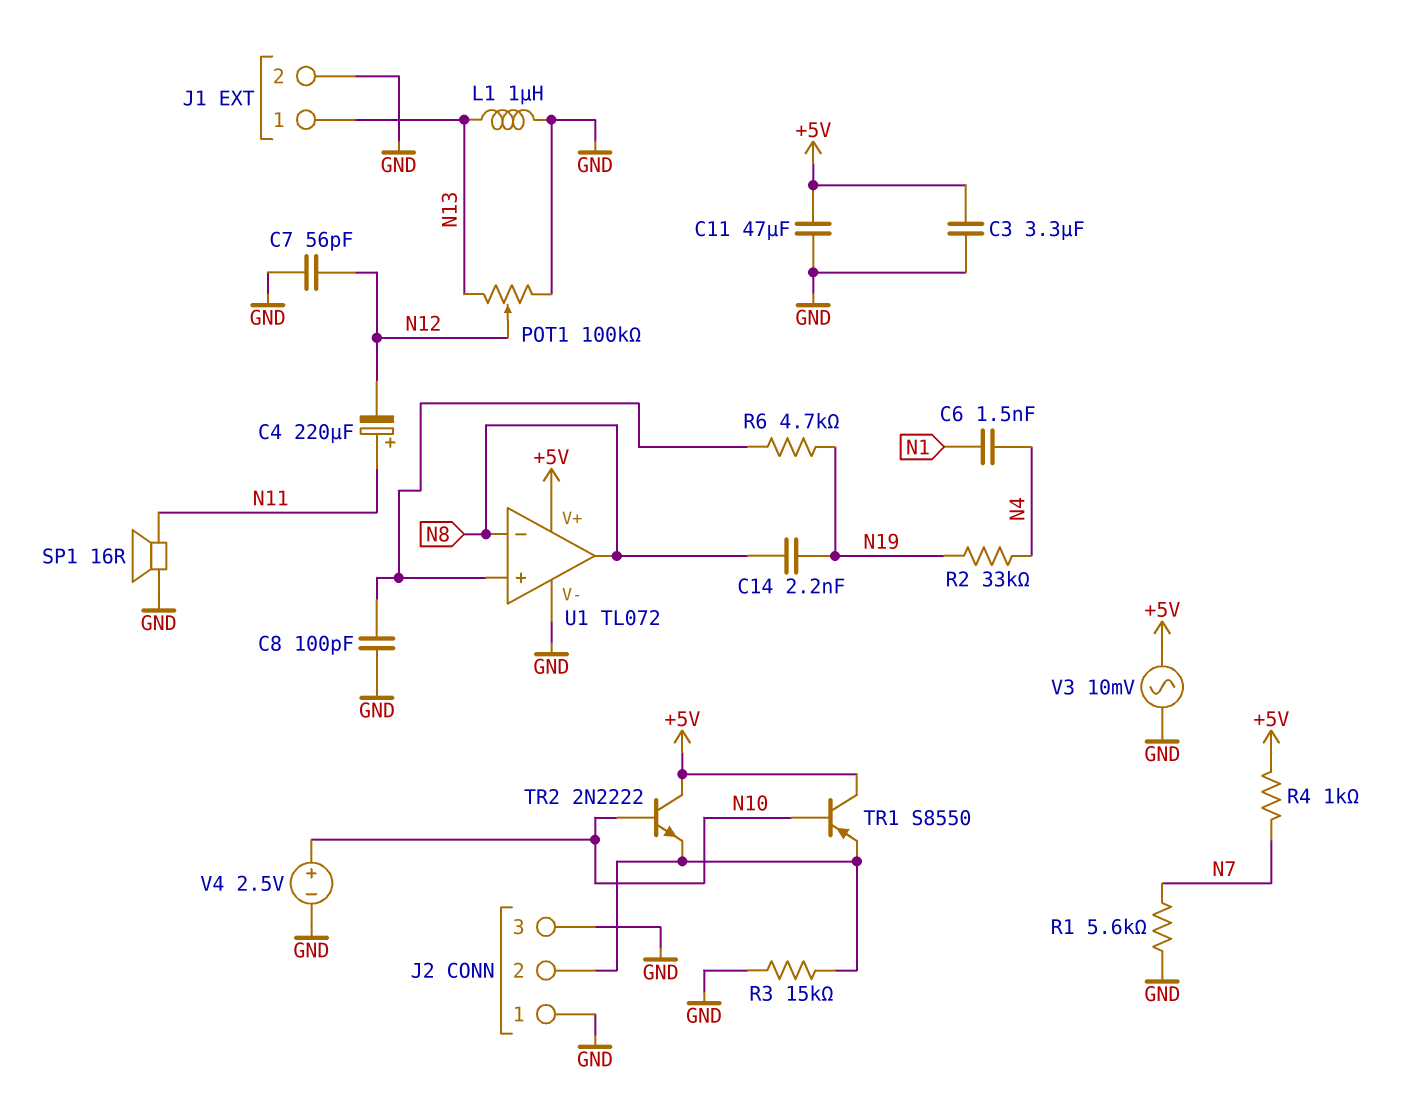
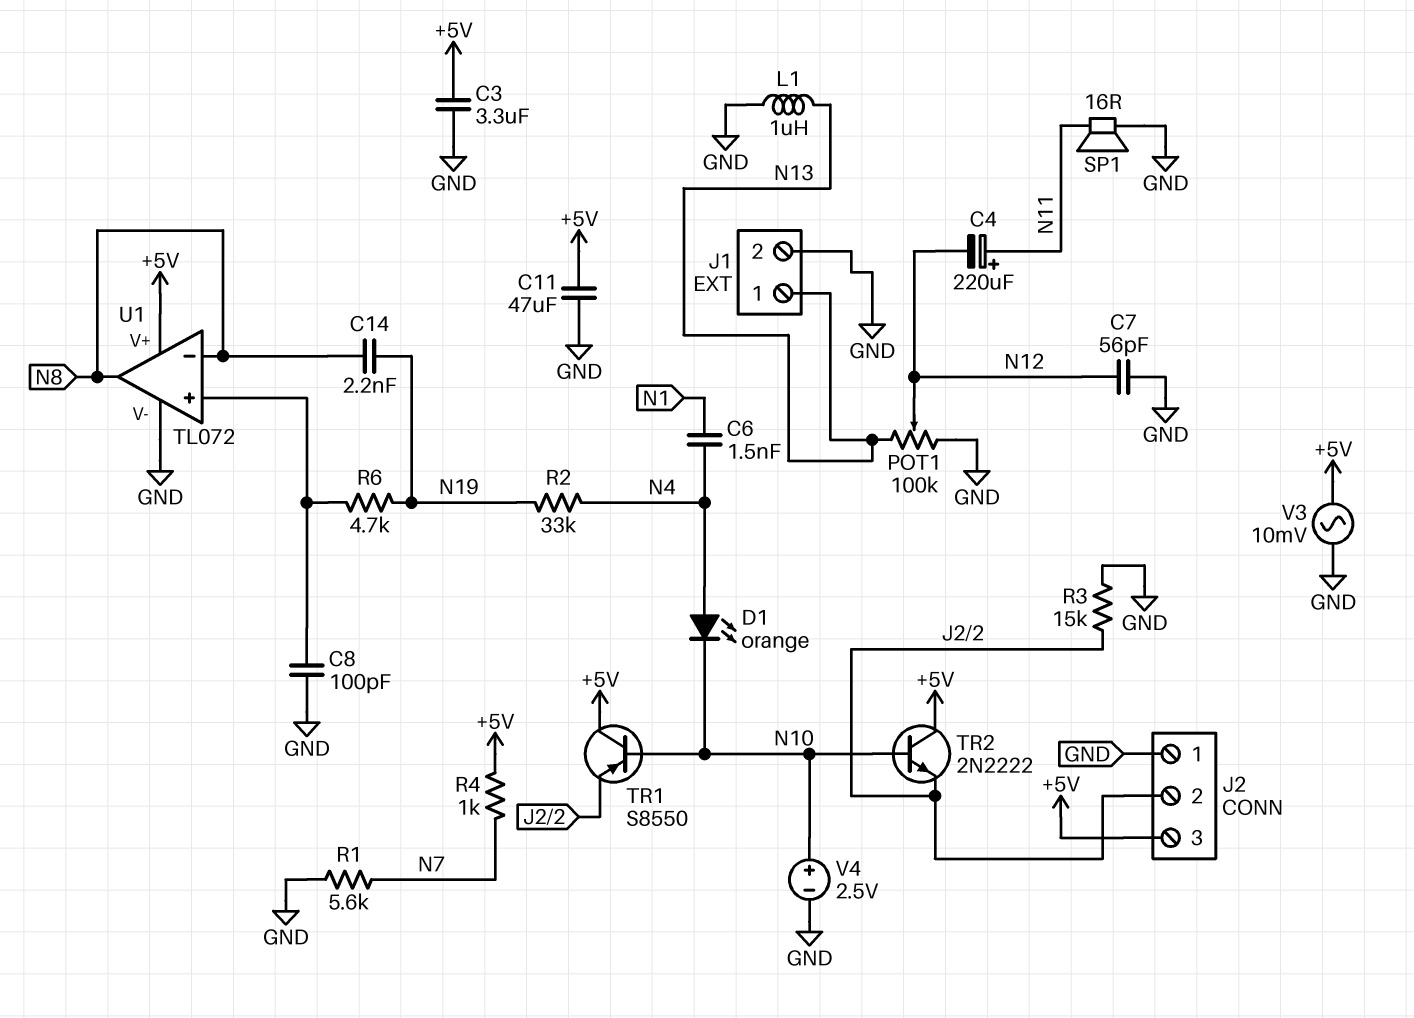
D1: none -> LED orange (A N4, K N10)
J2 pin 3: GND -> +5V

